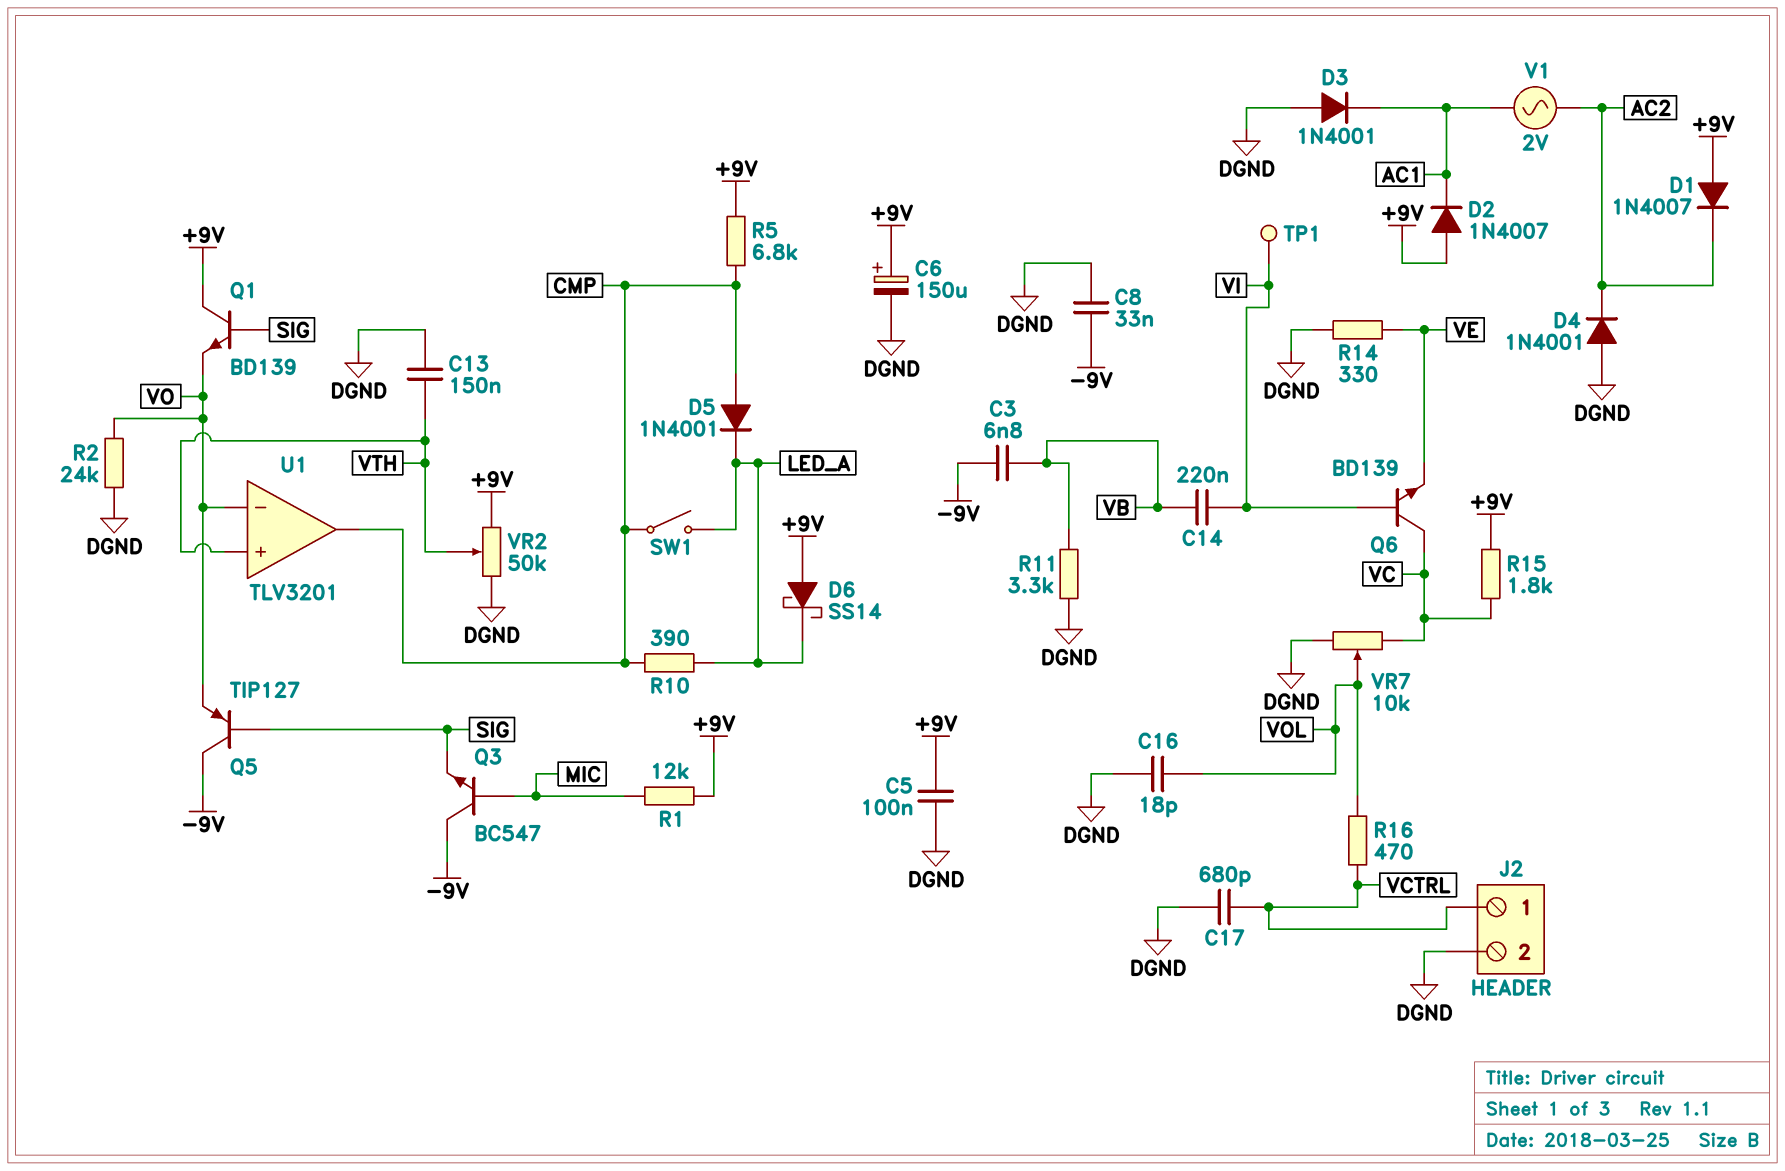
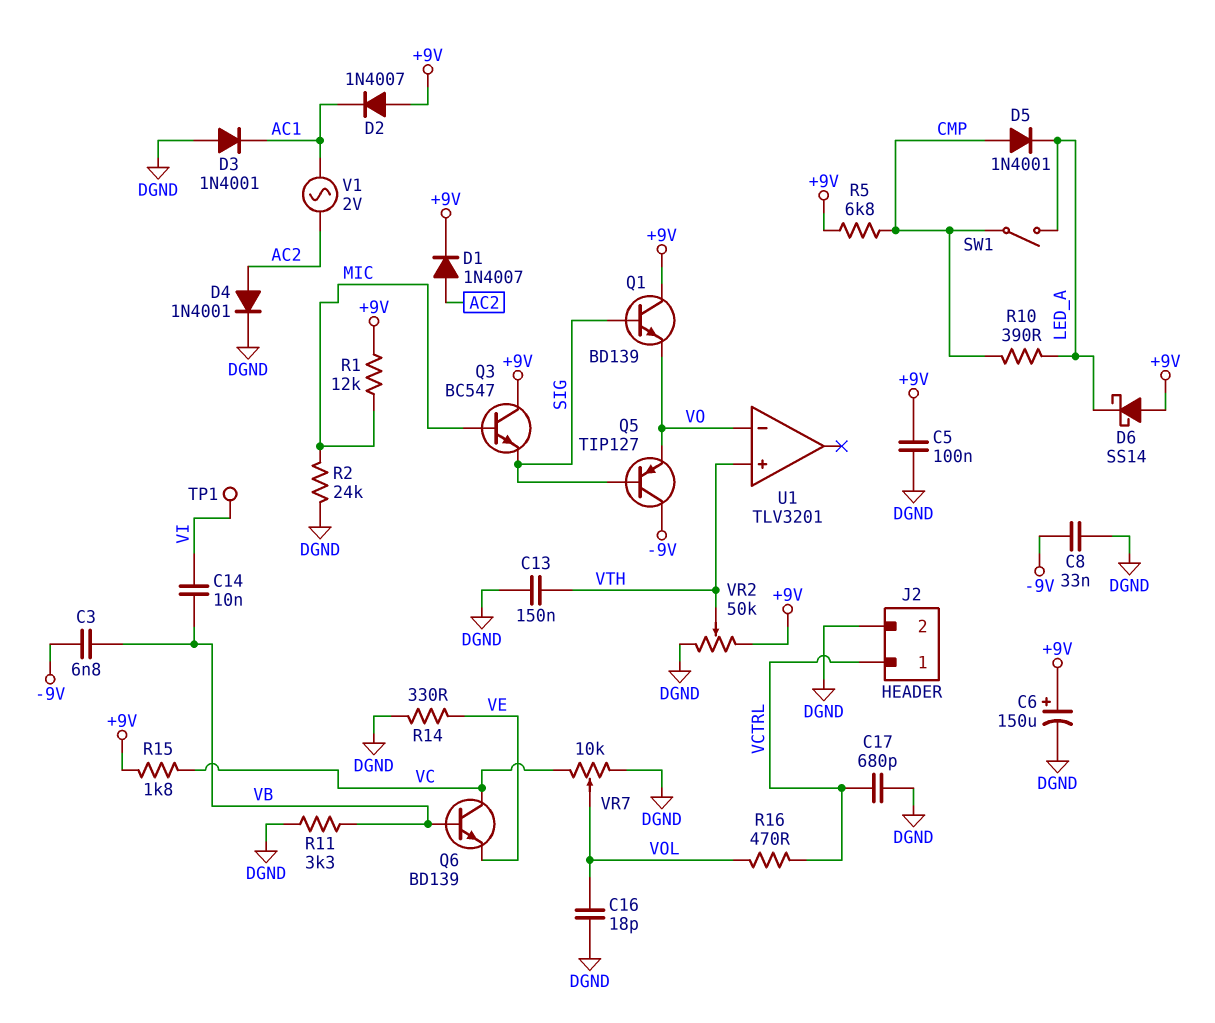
C14: 220nF (VB, VI) -> 10nF (VB, VI)
D1: diode 1N4007 (A +9V, K AC2) -> diode 1N4007 (A AC2, K +9V)
D4: diode 1N4001 (A DGND, K AC2) -> diode 1N4001 (A AC2, K DGND)
Q3: NPN BC547 (B MIC, C -9V, E SIG) -> NPN BC547 (B MIC, C +9V, E SIG)
Q6: NPN BD139 (B VI, C VC, E VE) -> NPN BD139 (B VB, C VC, E VE)
R2: 24k (DGND, VO) -> 24k (DGND, MIC)
U1 pin out: CMP -> none

